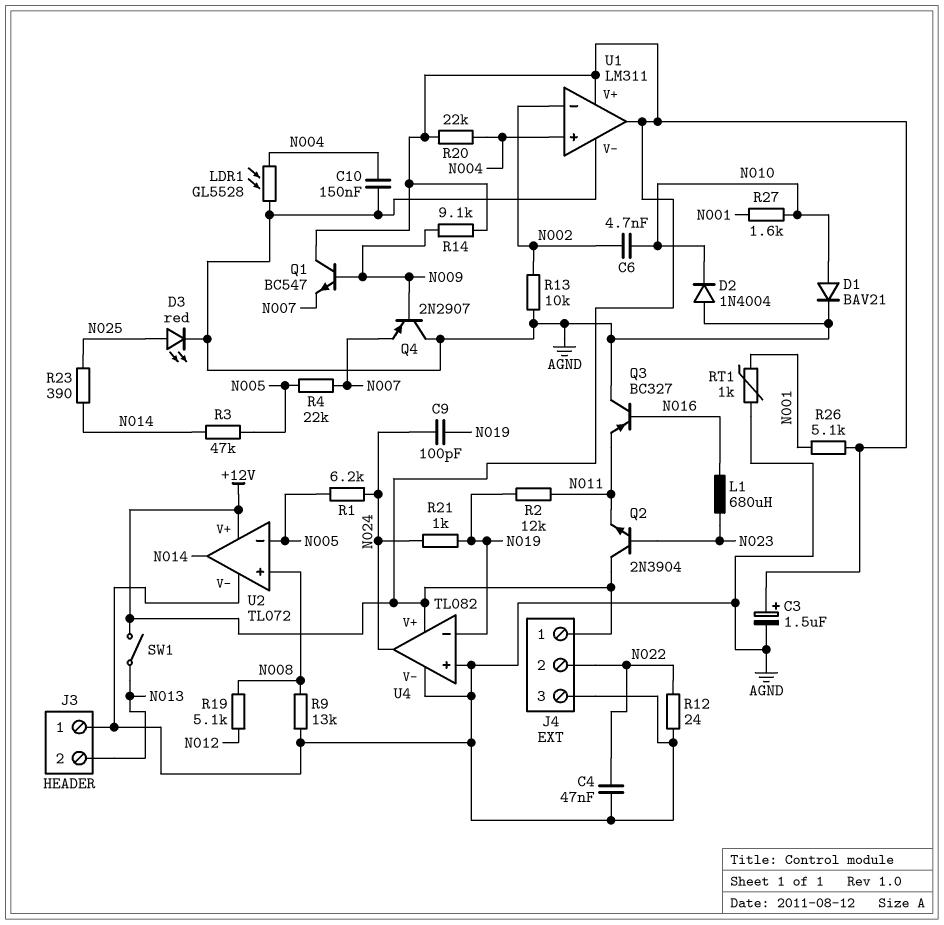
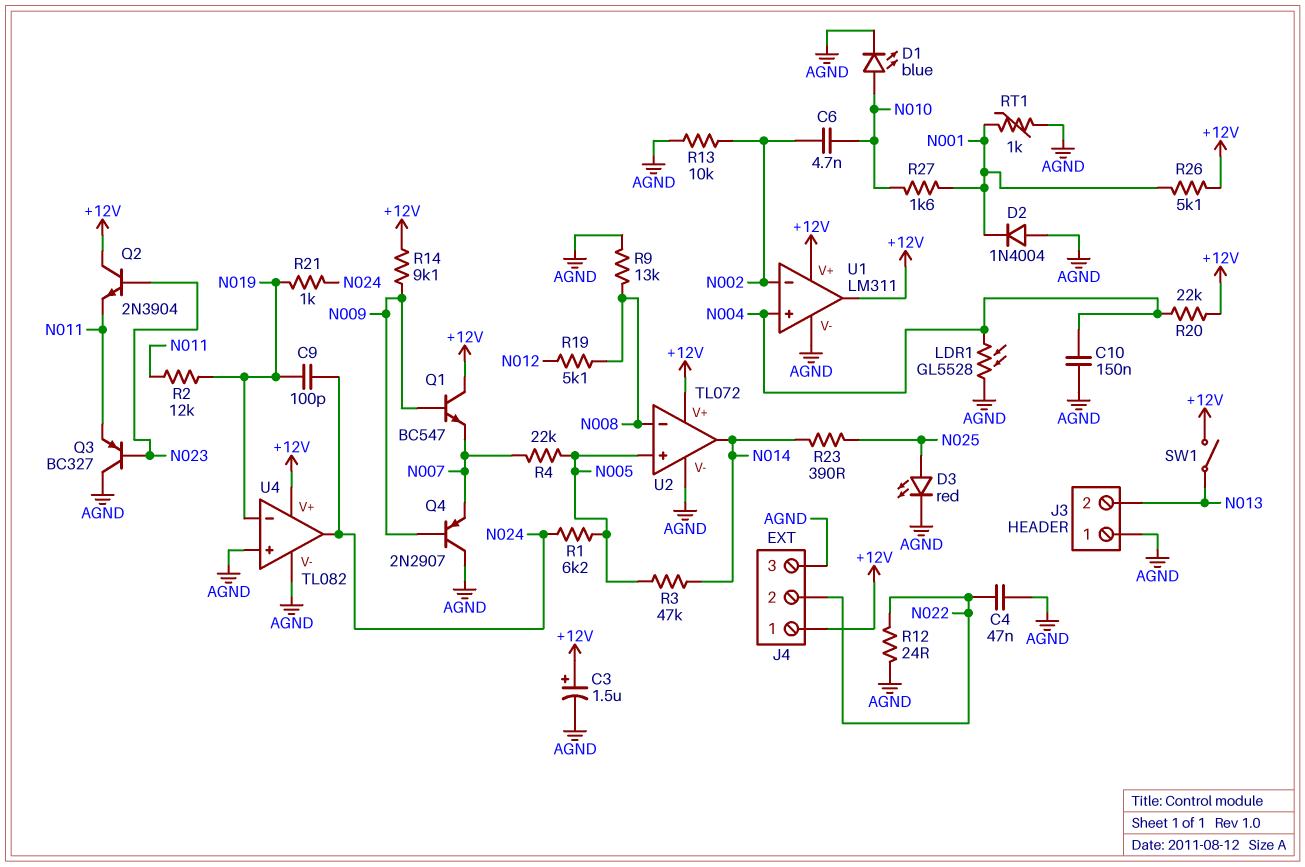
D1: diode BAV21 (A N010, K AGND) -> LED blue (A N010, K AGND)
D2: diode 1N4004 (A AGND, K N010) -> diode 1N4004 (A AGND, K N001)
L1: 680uH (N016, N023) -> none
Q3: PNP BC327 (B N016, C AGND, E N011) -> PNP BC327 (B N023, C AGND, E N011)
U2 pin in+: N008 -> N005
U2 pin in-: N005 -> N008

